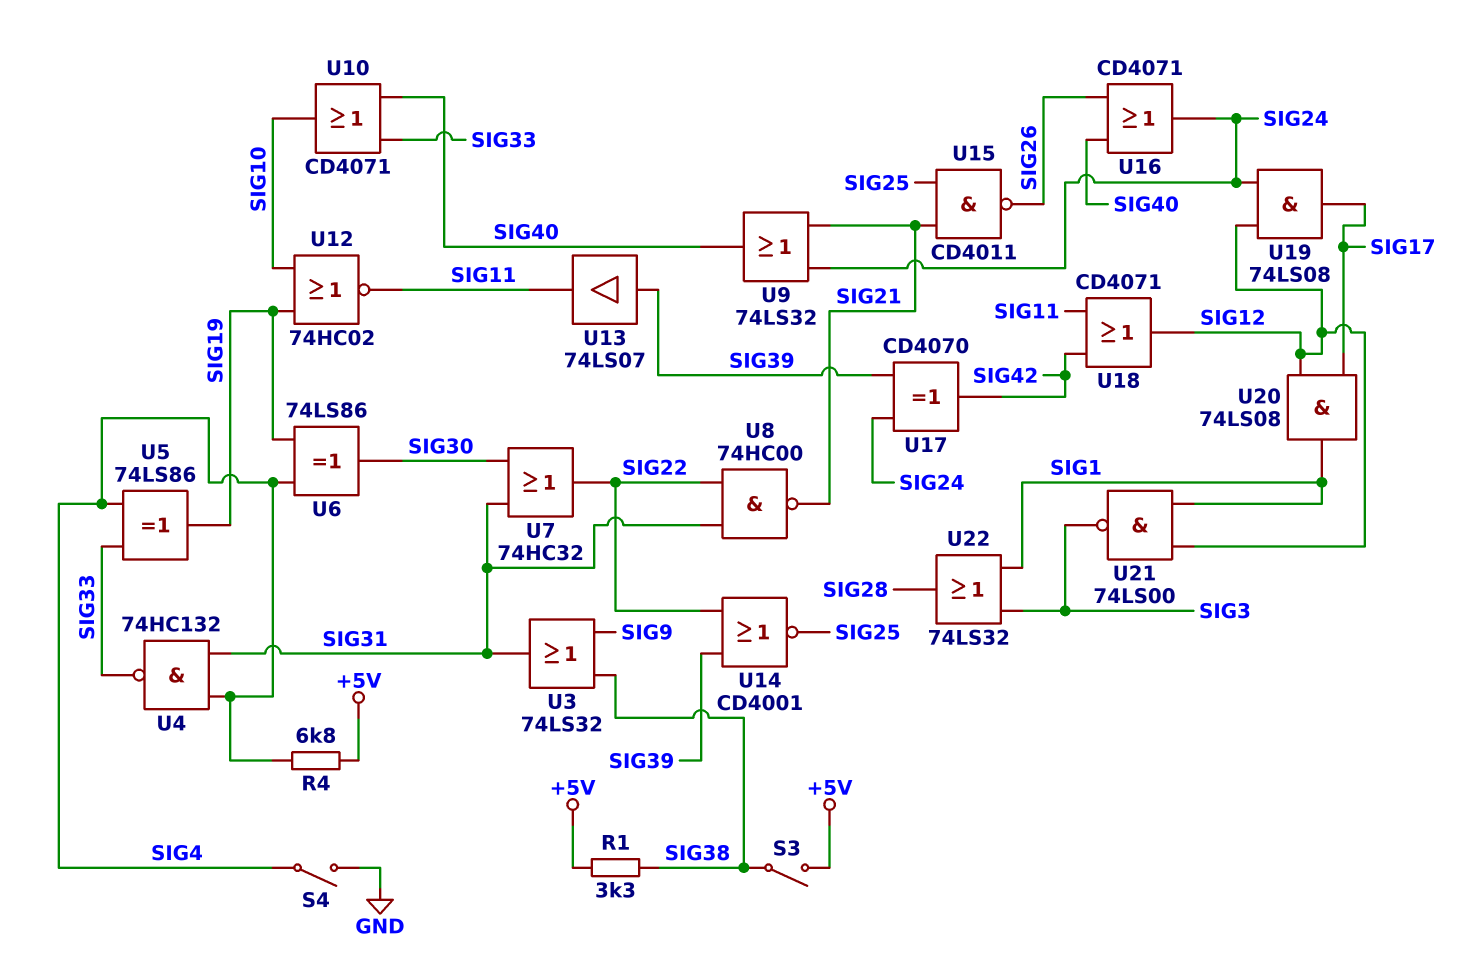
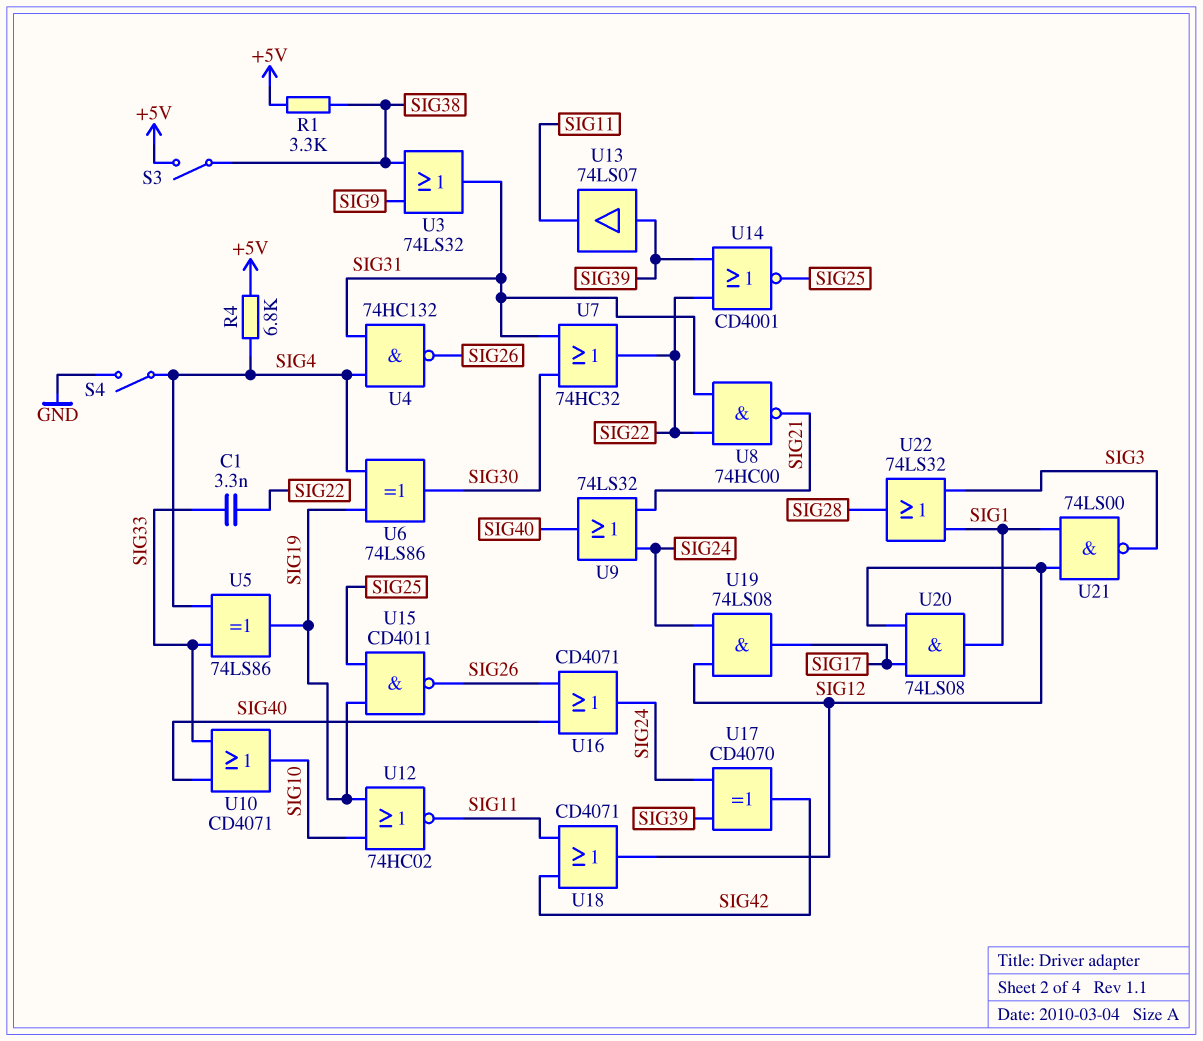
C1: none -> 3.3nF (SIG22, SIG33)
U4: NAND 74HC132 (in SIG4, in SIG31, out SIG33) -> NAND 74HC132 (in SIG4, in SIG31, out SIG26)
U15: NAND CD4011 (in SIG21, in SIG25, out SIG26) -> NAND CD4011 (in SIG19, in SIG25, out SIG26)

